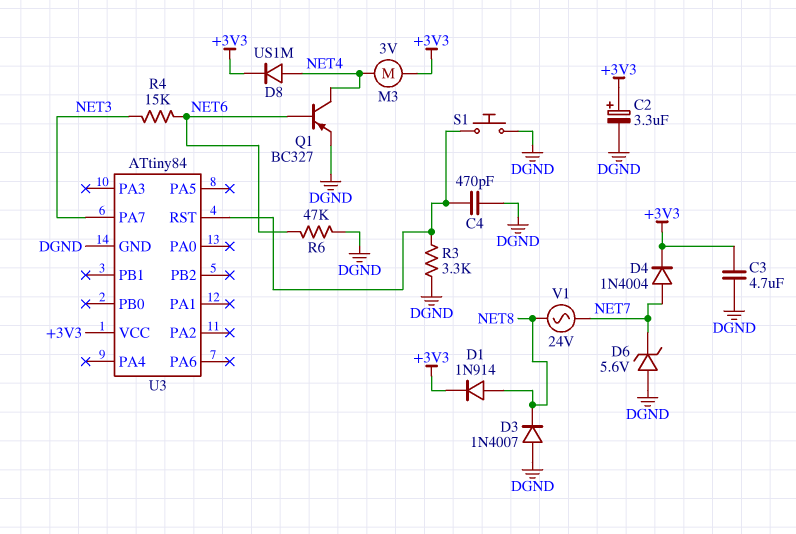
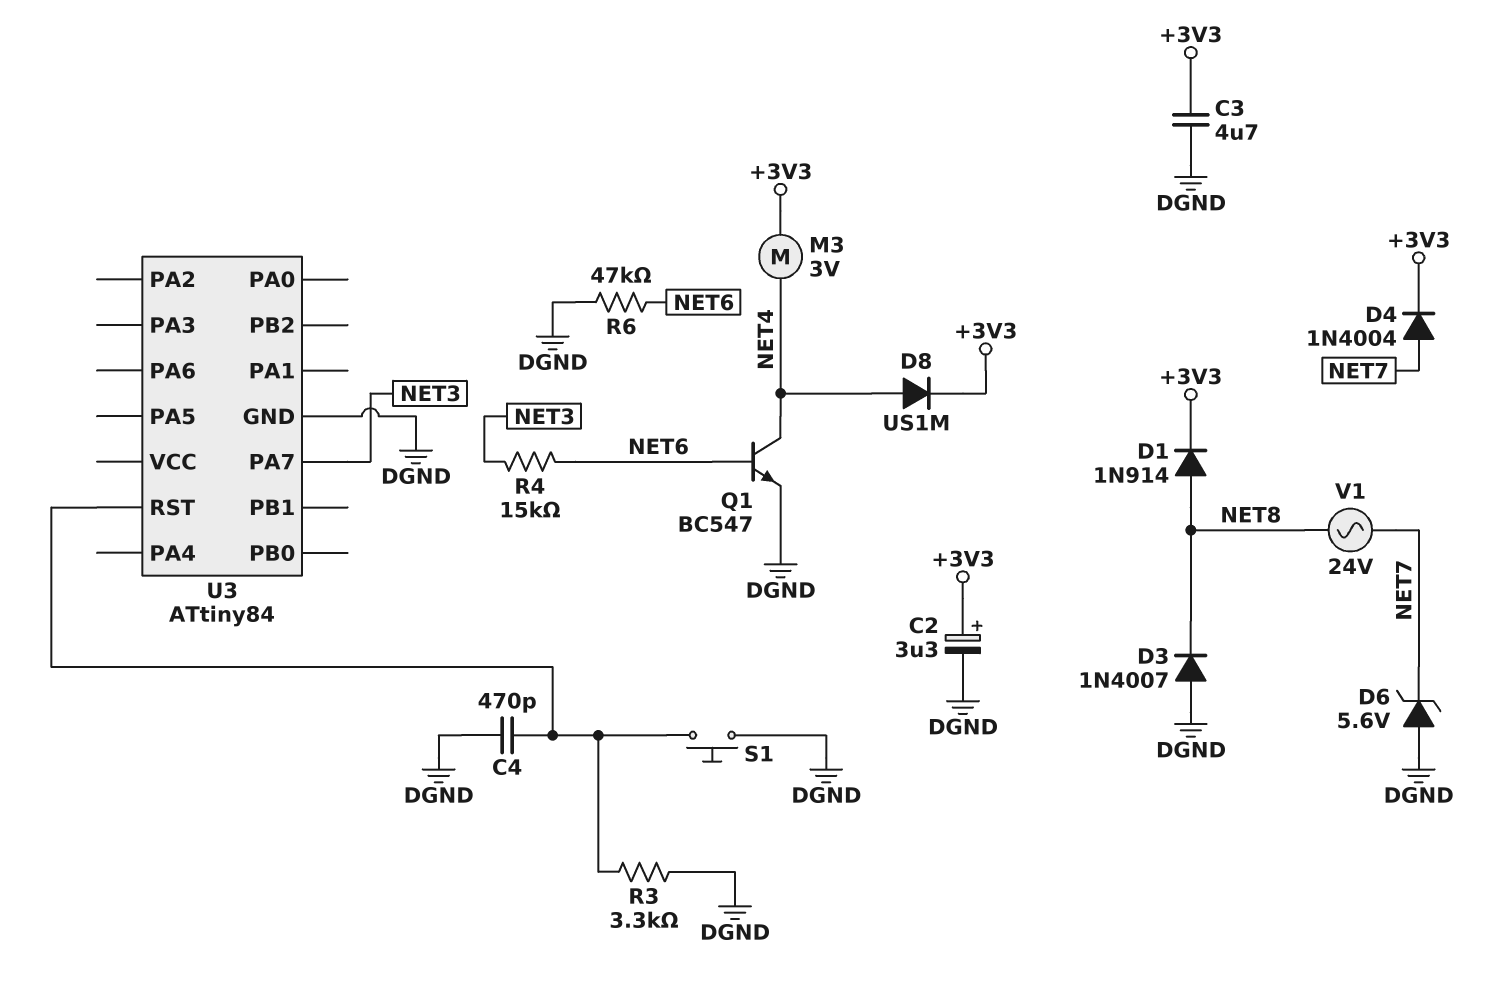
Q1: PNP BC327 (B NET6, C NET4, E DGND) -> NPN BC547 (B NET6, C NET4, E DGND)
U3 pin VCC: +3V3 -> none

